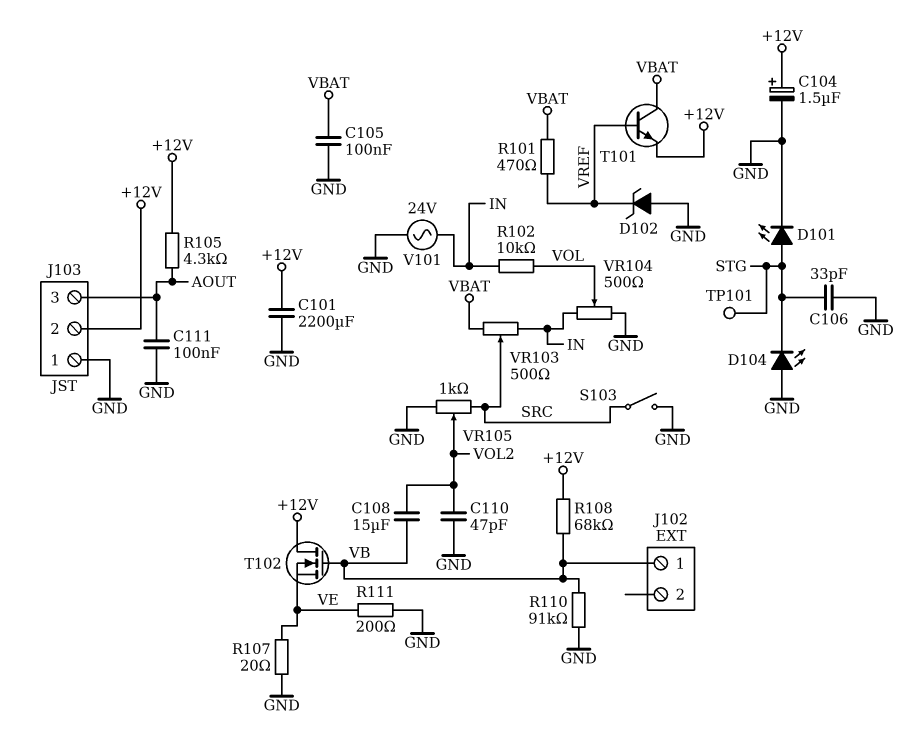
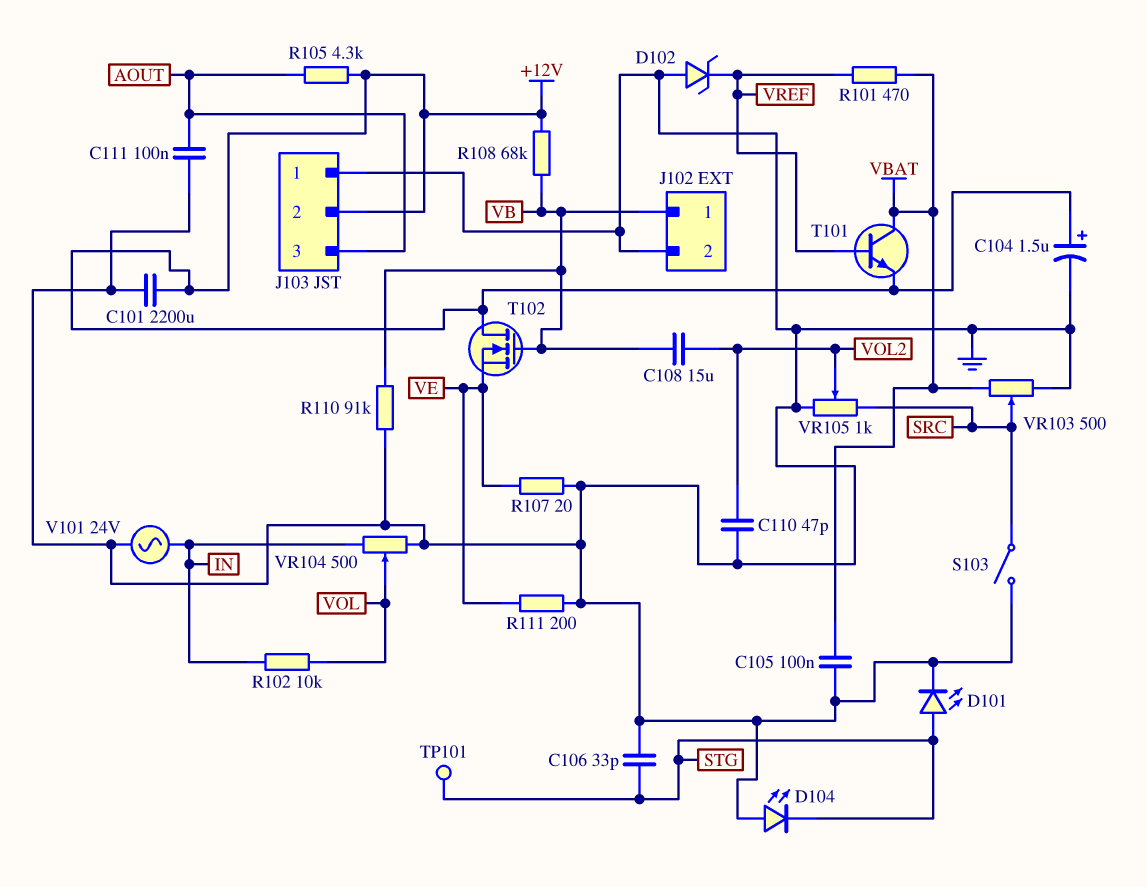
J102 pin 2: none -> GND
VR103: 500 (IN, VBAT, wiper SRC) -> 500 (GND, VBAT, wiper SRC)

